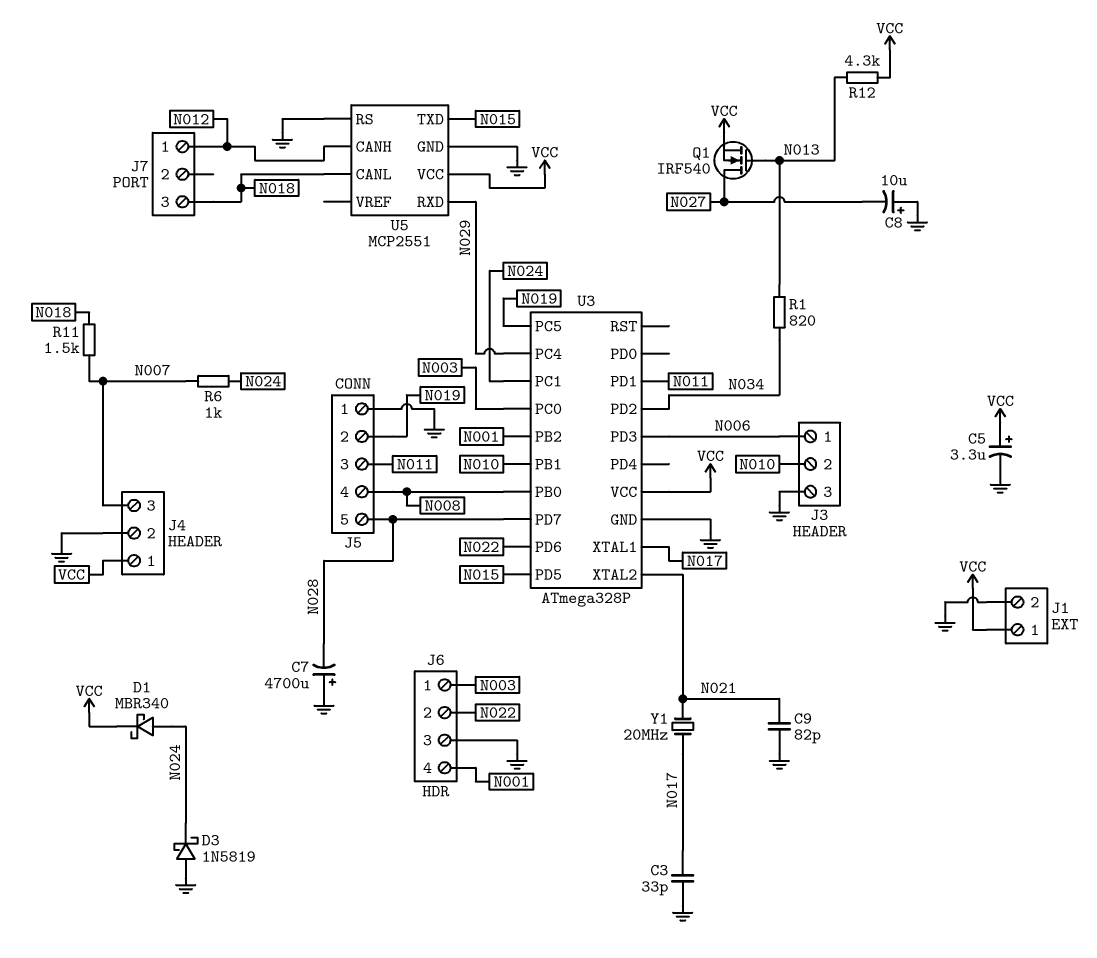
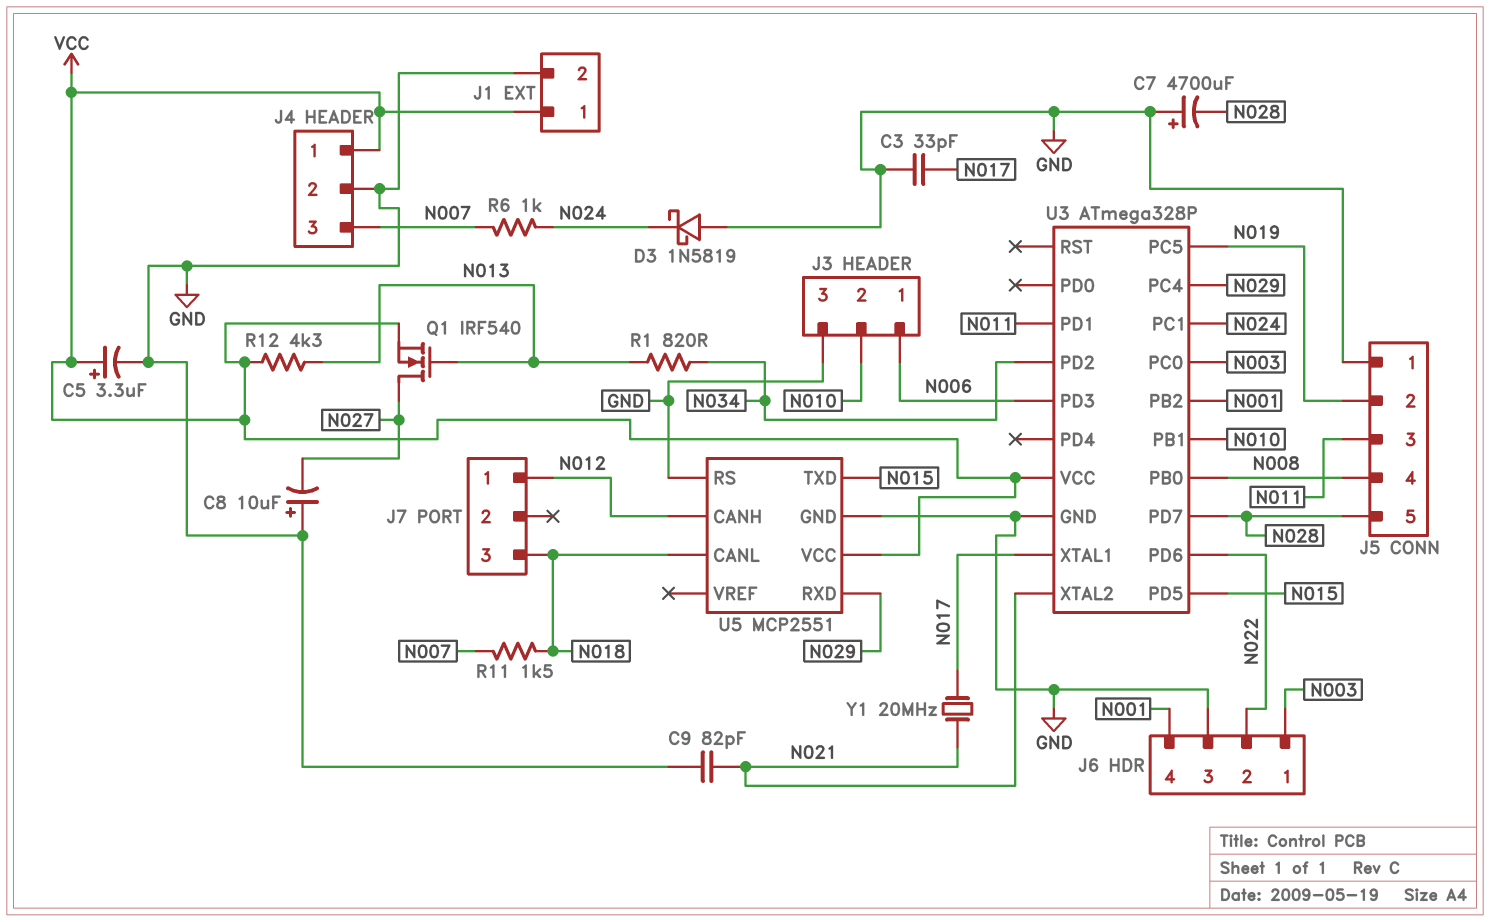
D1: schottky MBR340 (A N024, K VCC) -> none

